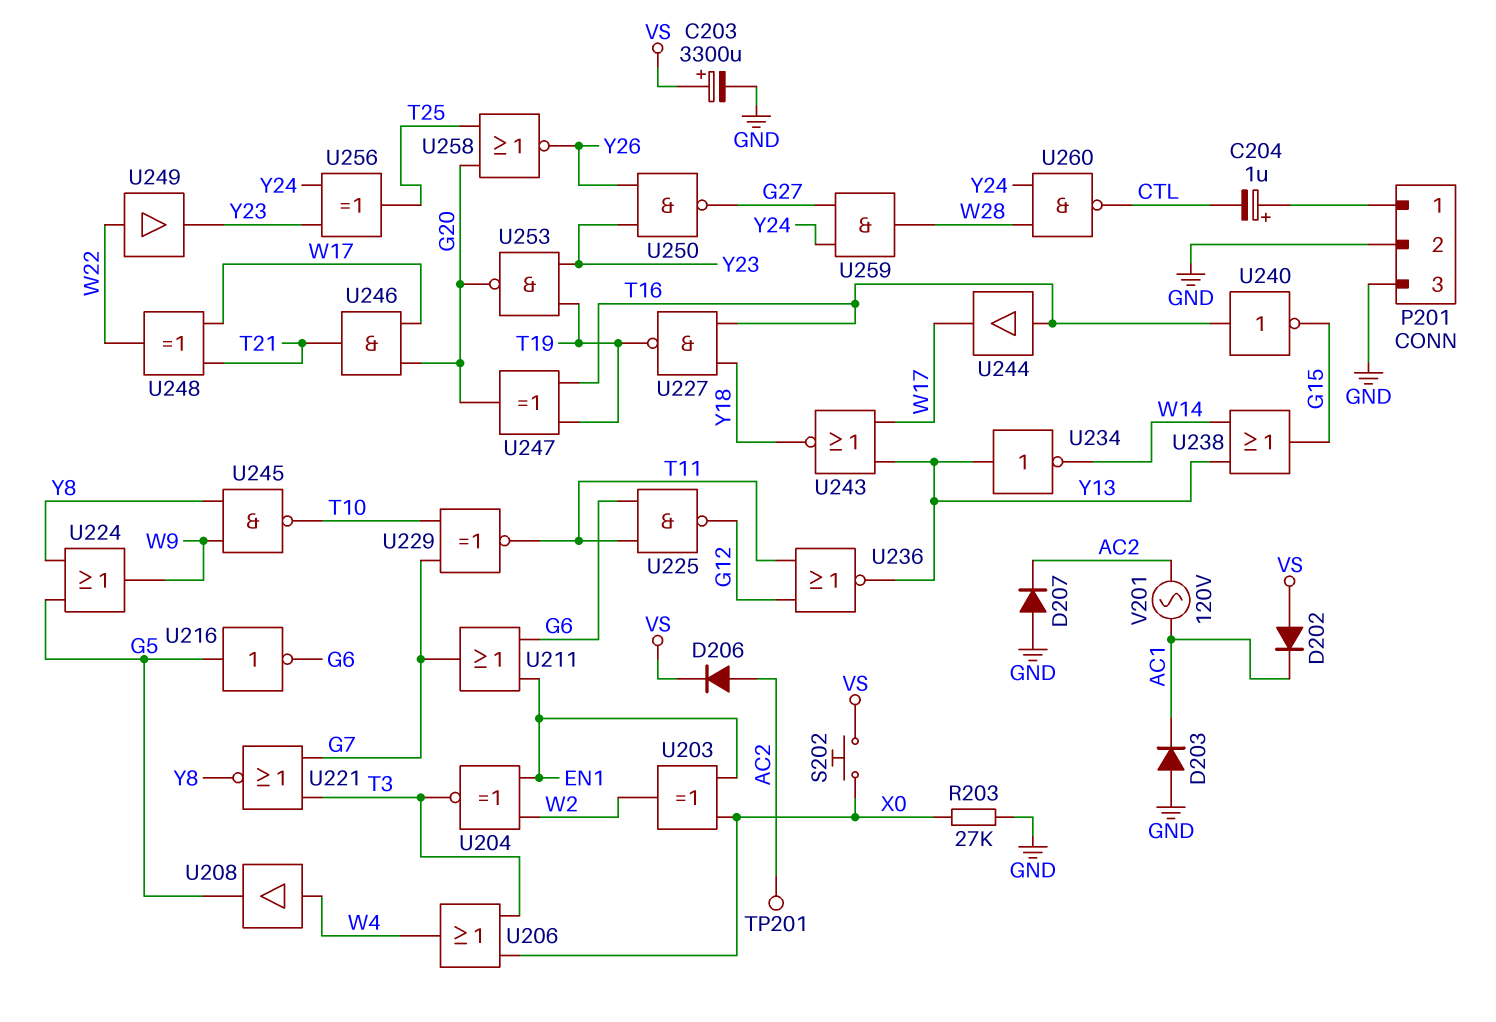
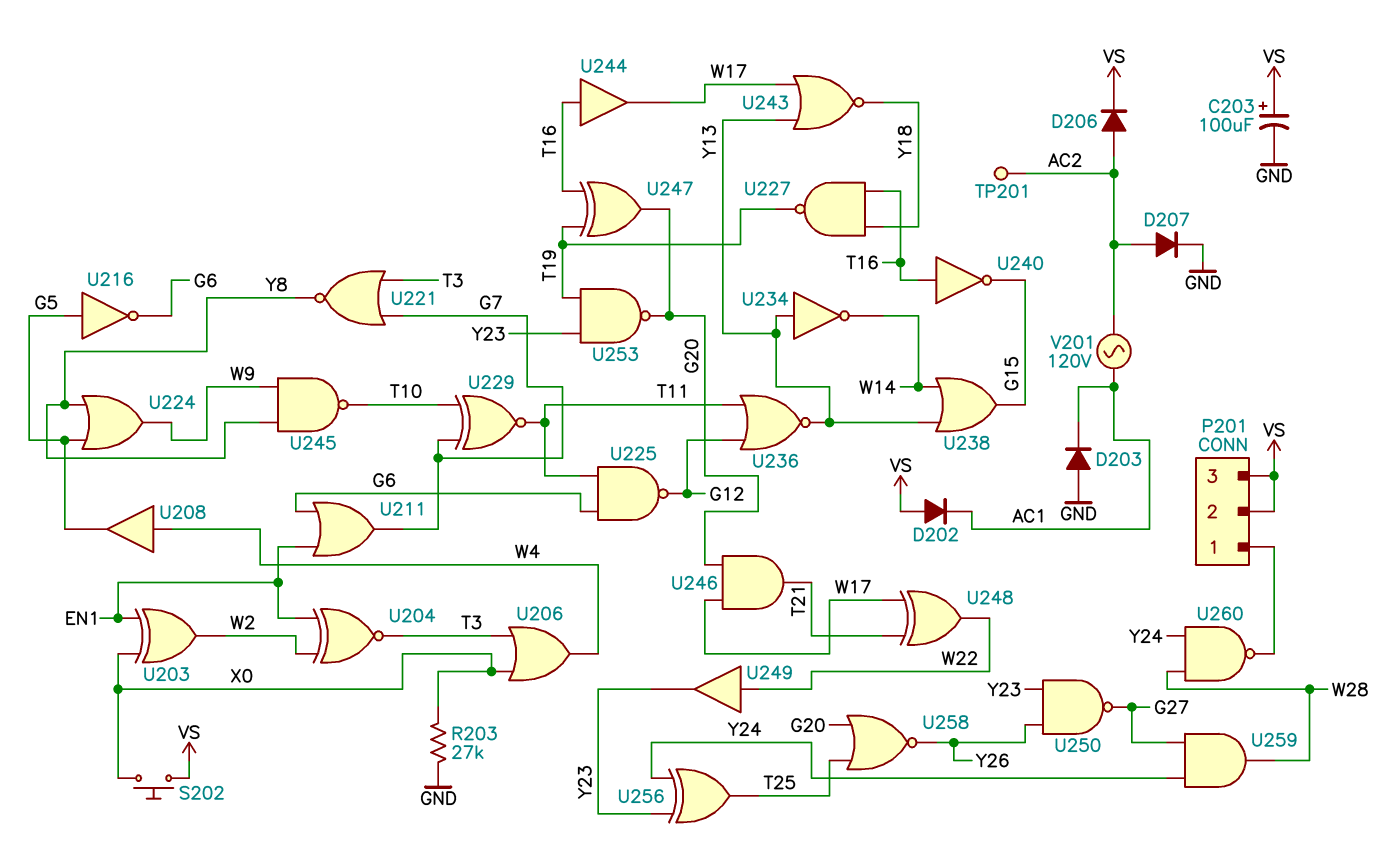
C203: 3300uF (plus VS, minus GND) -> 100uF (plus VS, minus GND)
C204: 1uF (plus P201/1, minus CTL) -> none
D207: diode (A GND, K AC2) -> diode (A AC2, K GND)
P201 pin 2: GND -> VS
P201 pin 3: GND -> VS
U260: NAND (in W28, in Y24, out CTL) -> NAND (in W28, in Y24, out P201/1)

